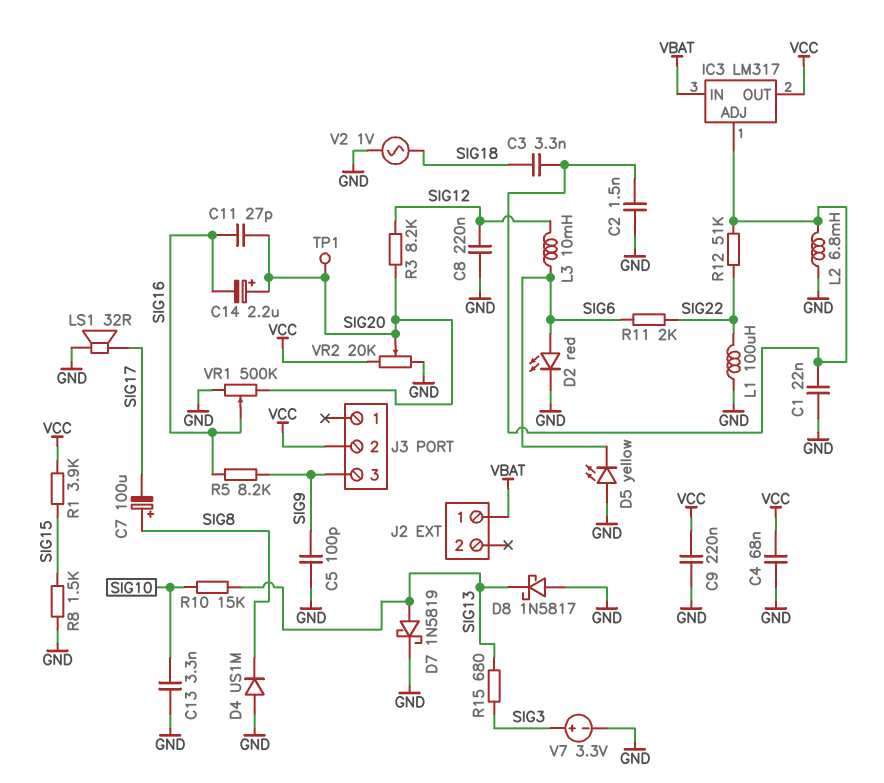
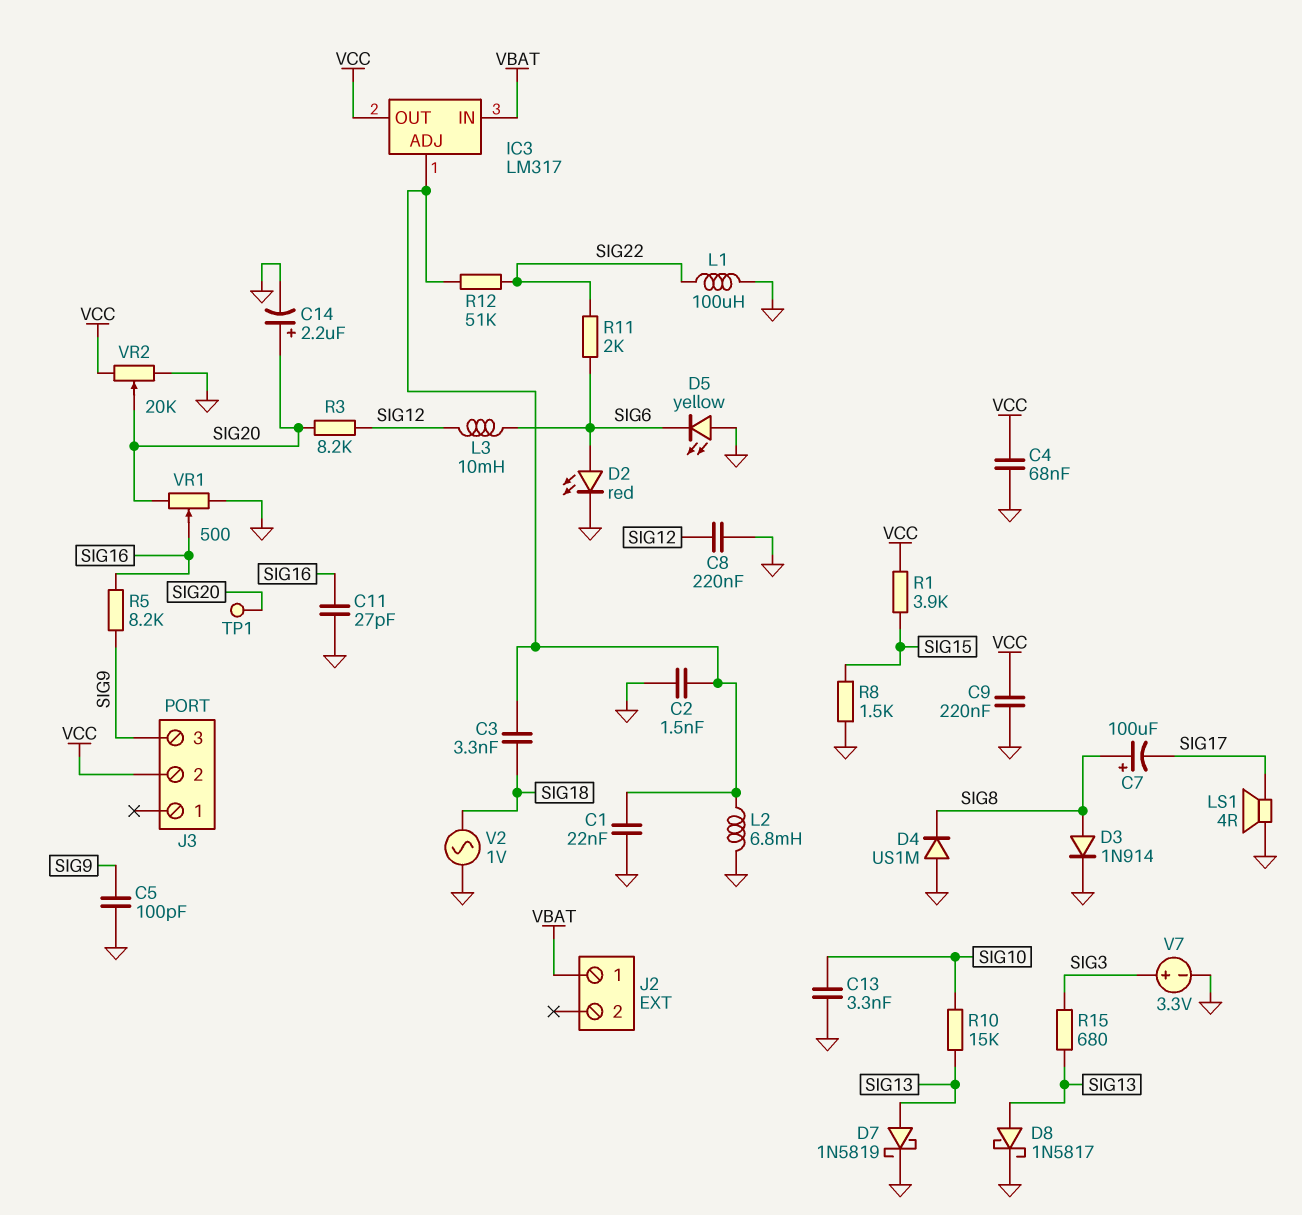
C11: 27pF (SIG16, SIG20) -> 27pF (GND, SIG16)
C14: 2.2uF (plus SIG20, minus SIG16) -> 2.2uF (plus SIG20, minus GND)
D3: none -> diode 1N914 (A SIG8, K GND)
D8: schottky 1N5817 (A GND, K SIG13) -> schottky 1N5817 (A SIG13, K GND)
LS1: speaker 32R (GND, SIG17) -> speaker 4R (GND, SIG17)
VR1: 500k (GND, SIG20, wiper SIG16) -> 500 (GND, SIG20, wiper SIG16)

